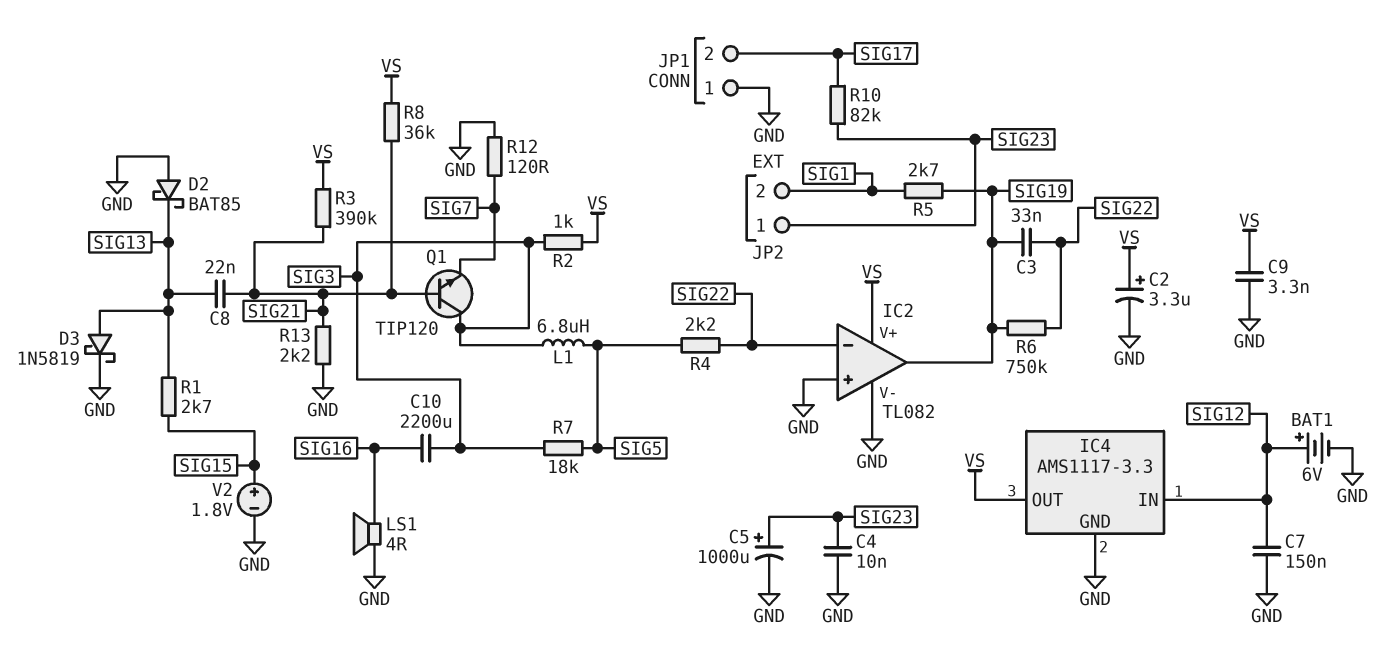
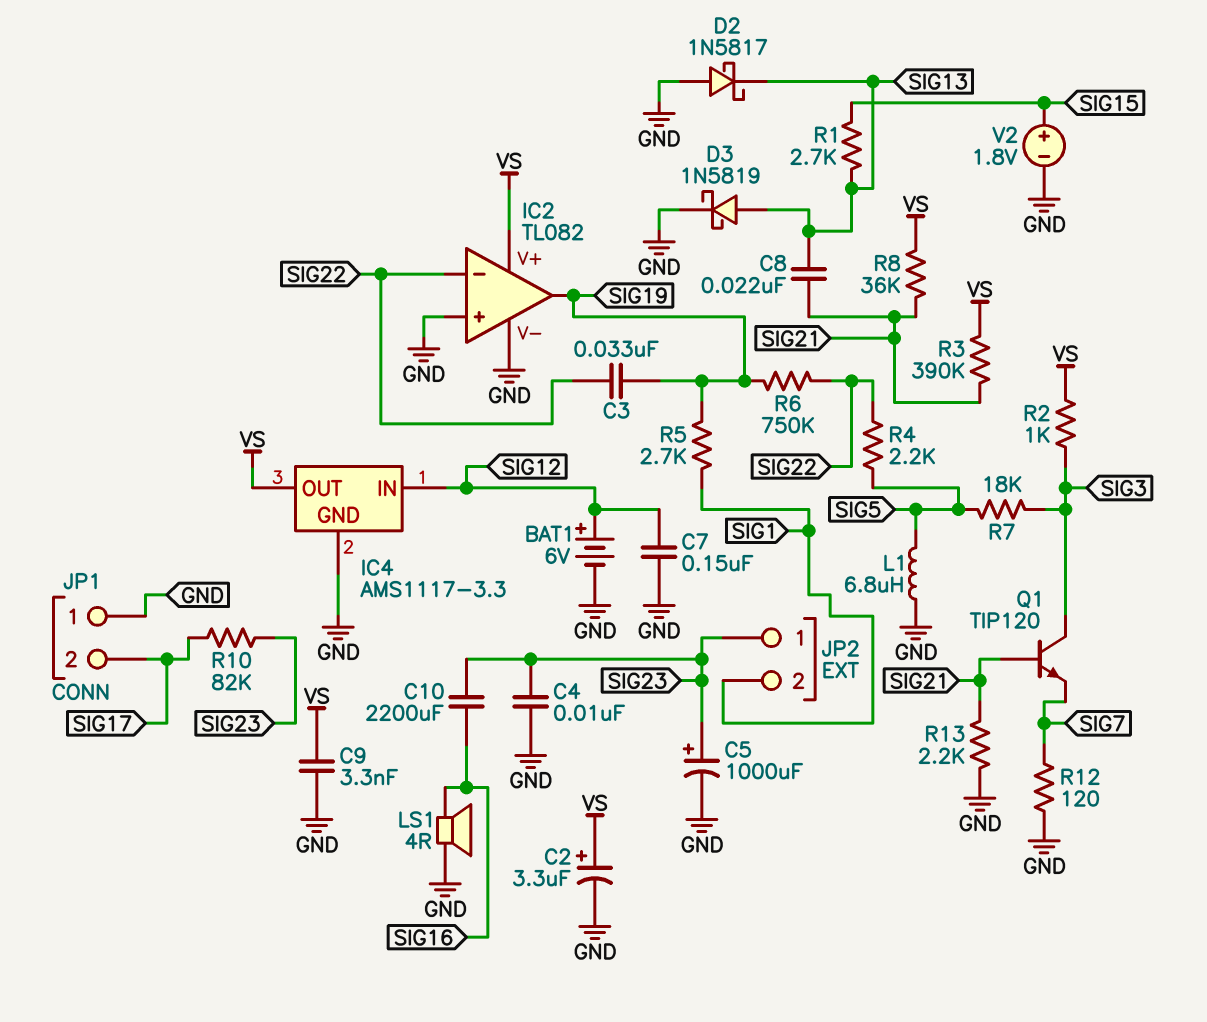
C10: 2200uF (SIG3, SIG16) -> 2200uF (SIG16, SIG23)
D2: schottky BAT85 (A GND, K SIG13) -> schottky 1N5817 (A GND, K SIG13)
L1: 6.8uH (SIG3, SIG5) -> 6.8uH (GND, SIG5)

